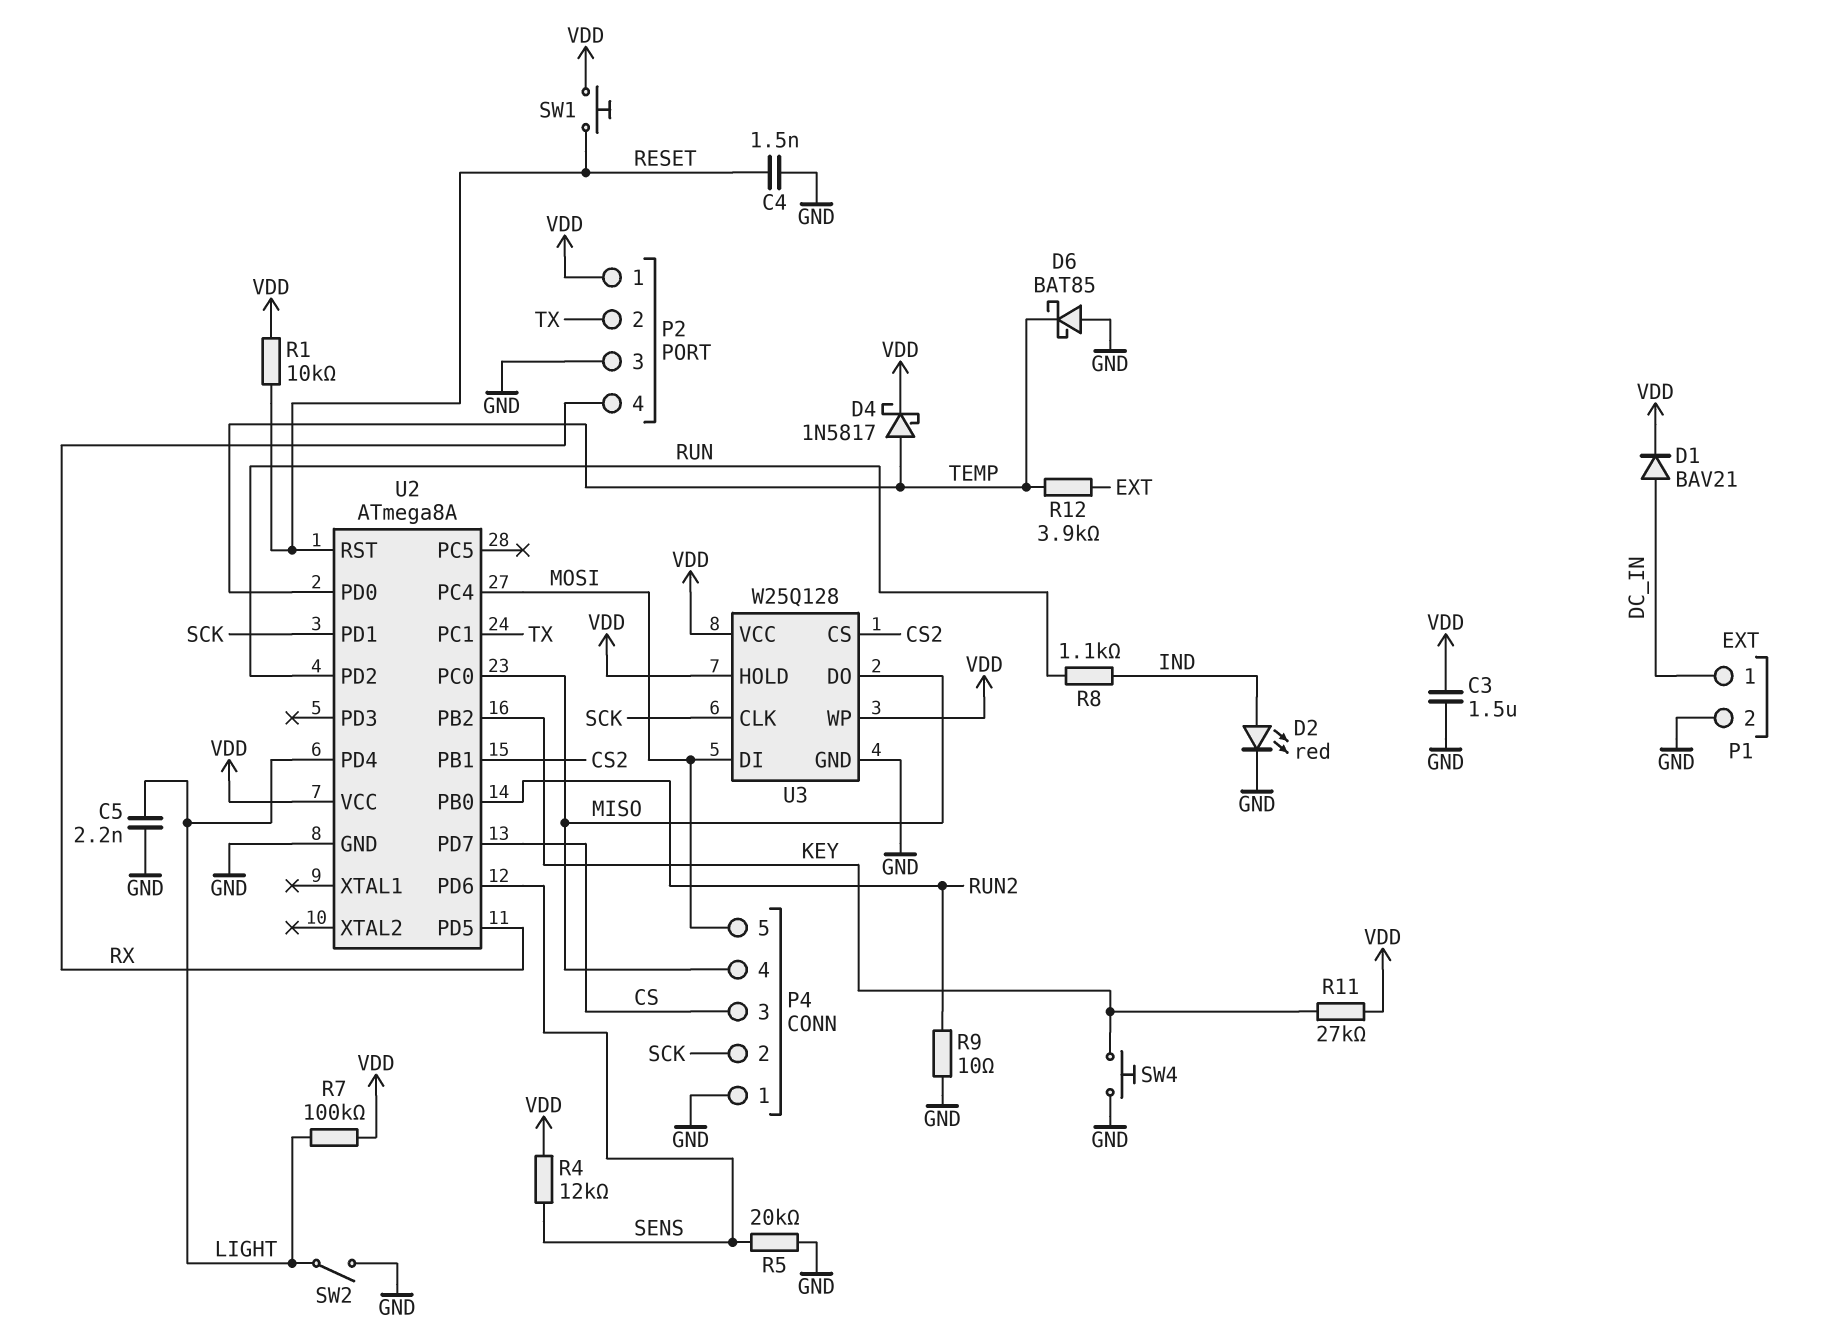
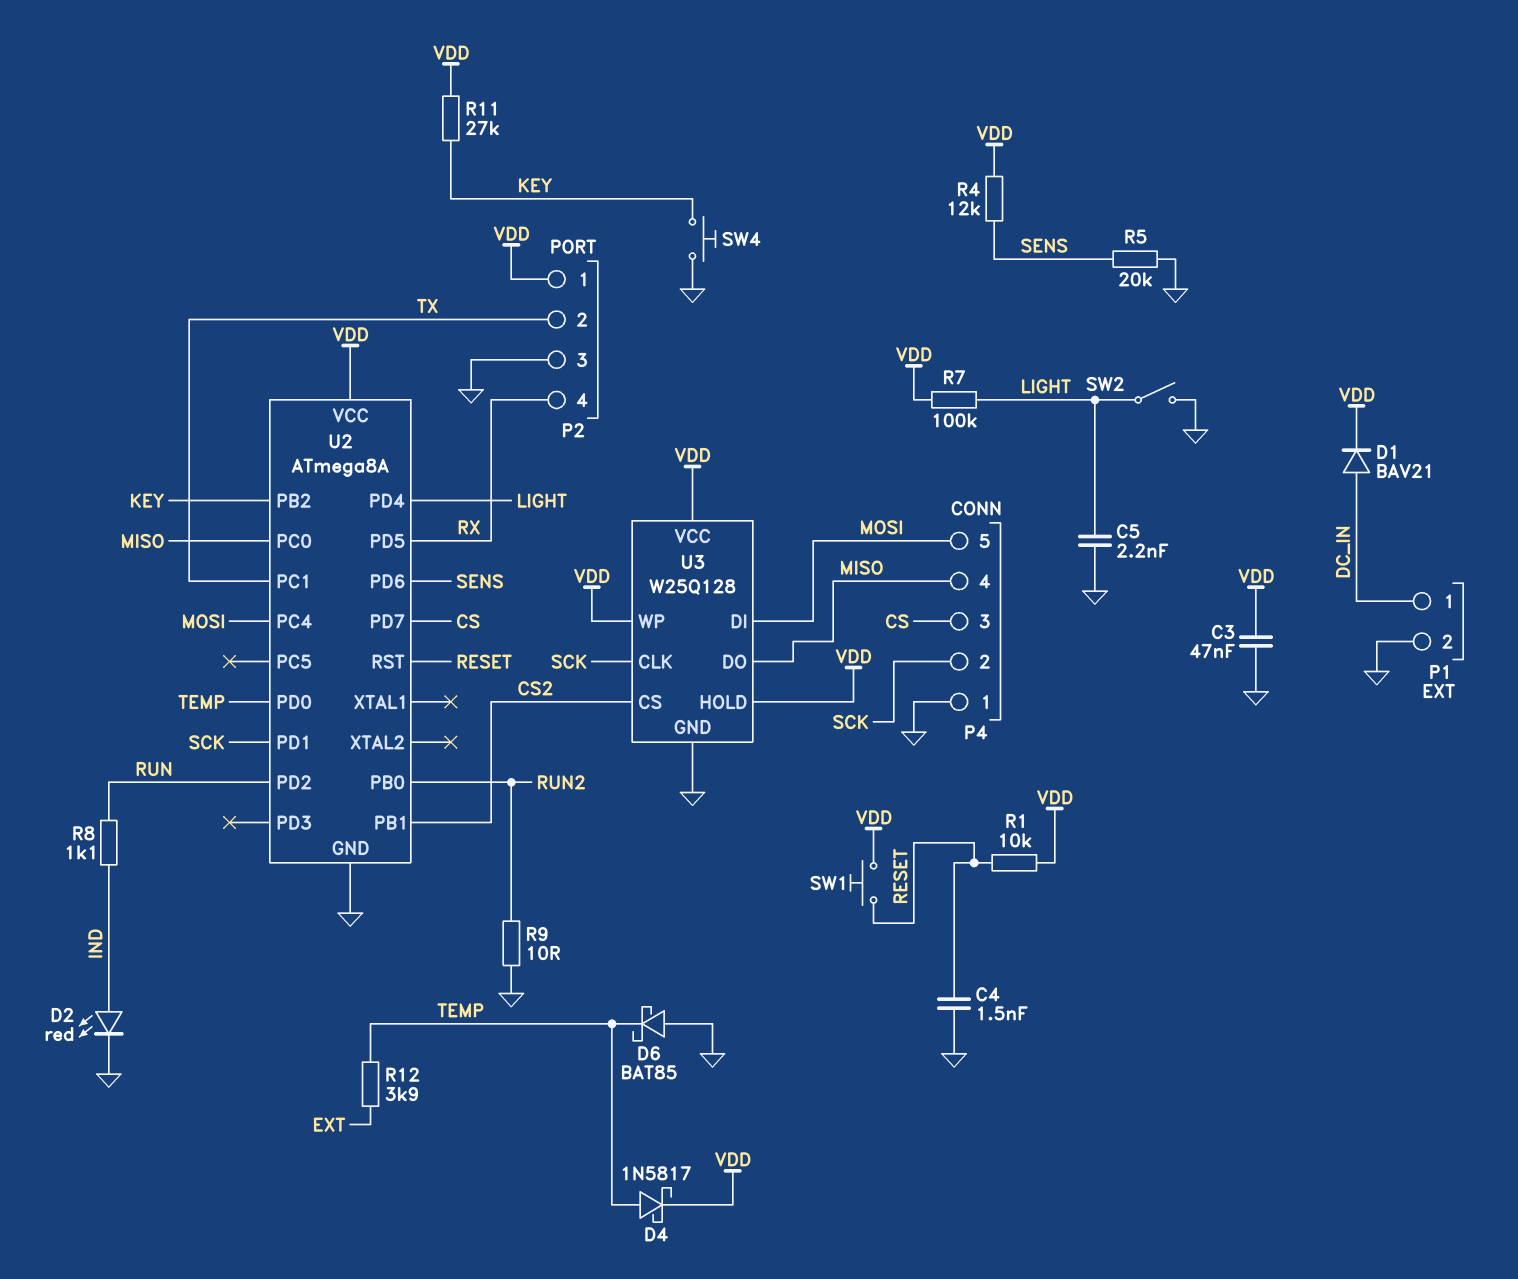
C3: 1.5uF (GND, VDD) -> 47nF (GND, VDD)

